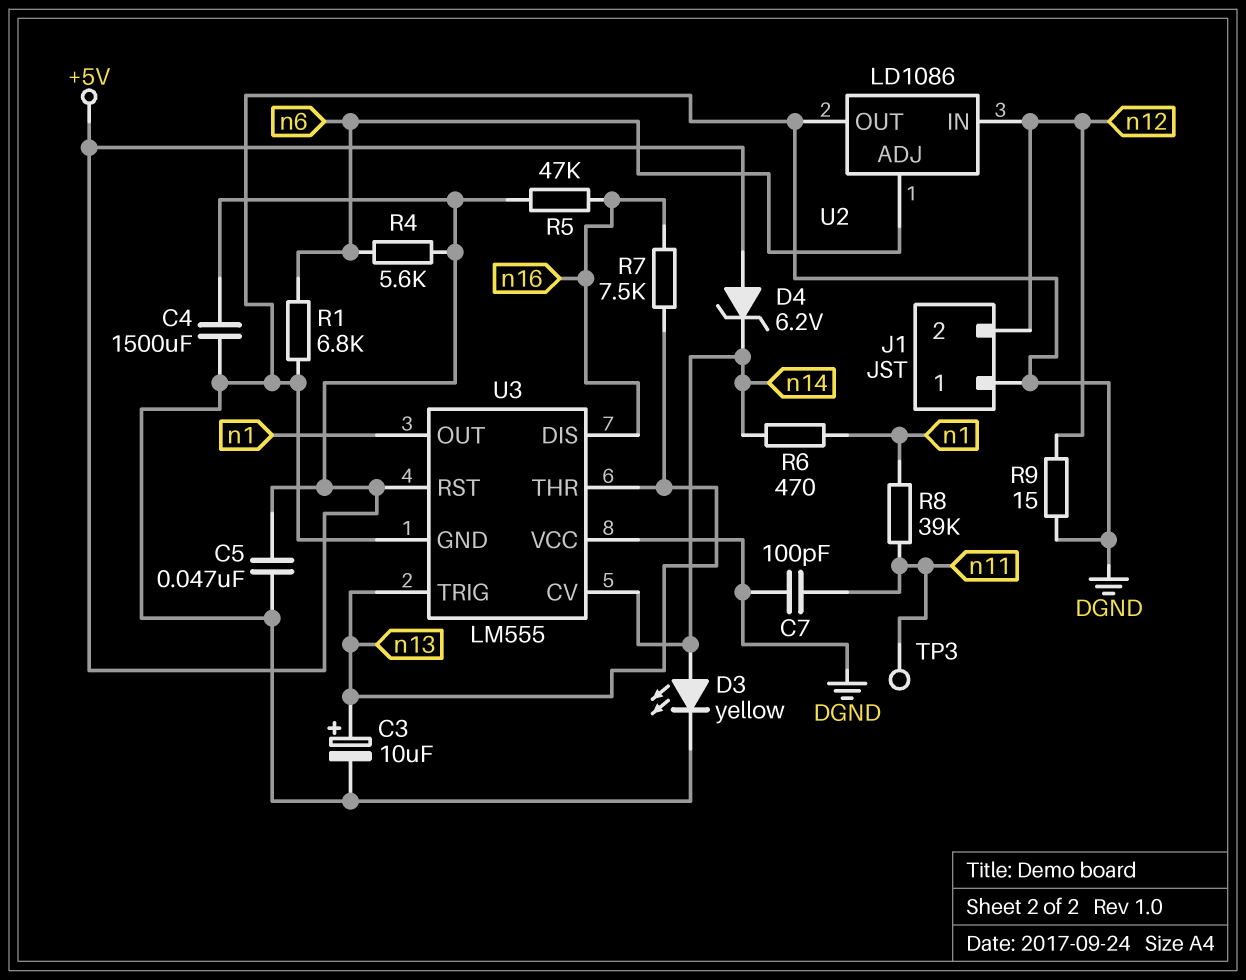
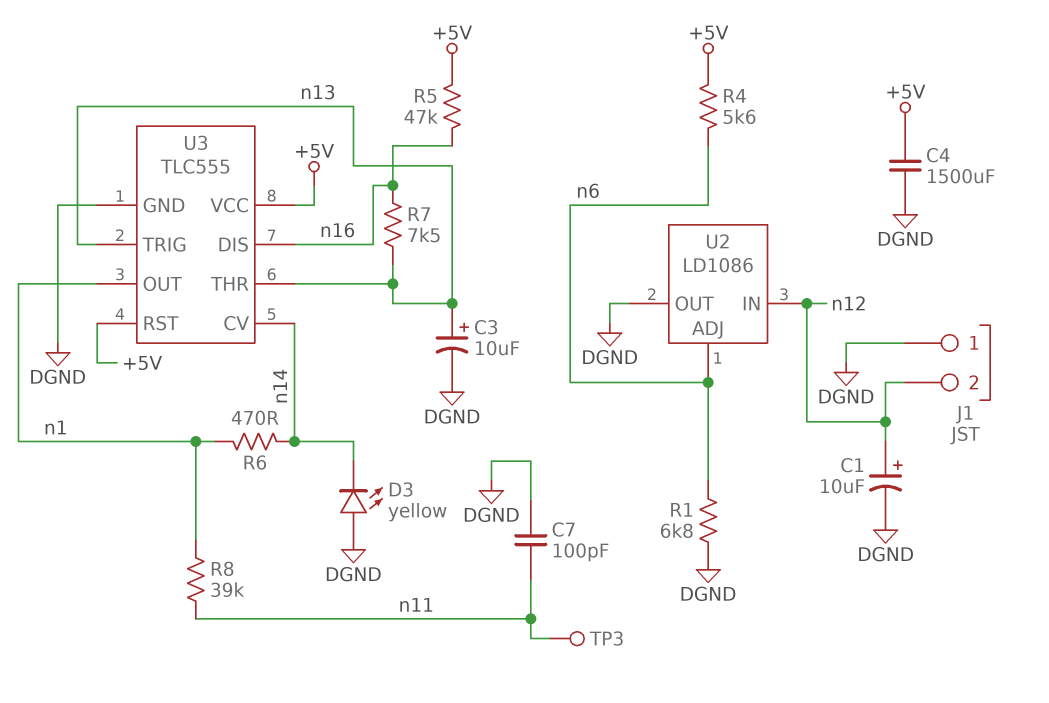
C1: none -> 10uF (plus n12, minus DGND)
C5: 47nF (+5V, DGND) -> none
D3: LED yellow (A n14, K DGND) -> LED yellow (A DGND, K n14)
D4: zener 6.2V (A +5V, K n14) -> none
R9: 15 (DGND, n12) -> none
U3: LM555 -> TLC555
U3 pin VCC: DGND -> +5V

